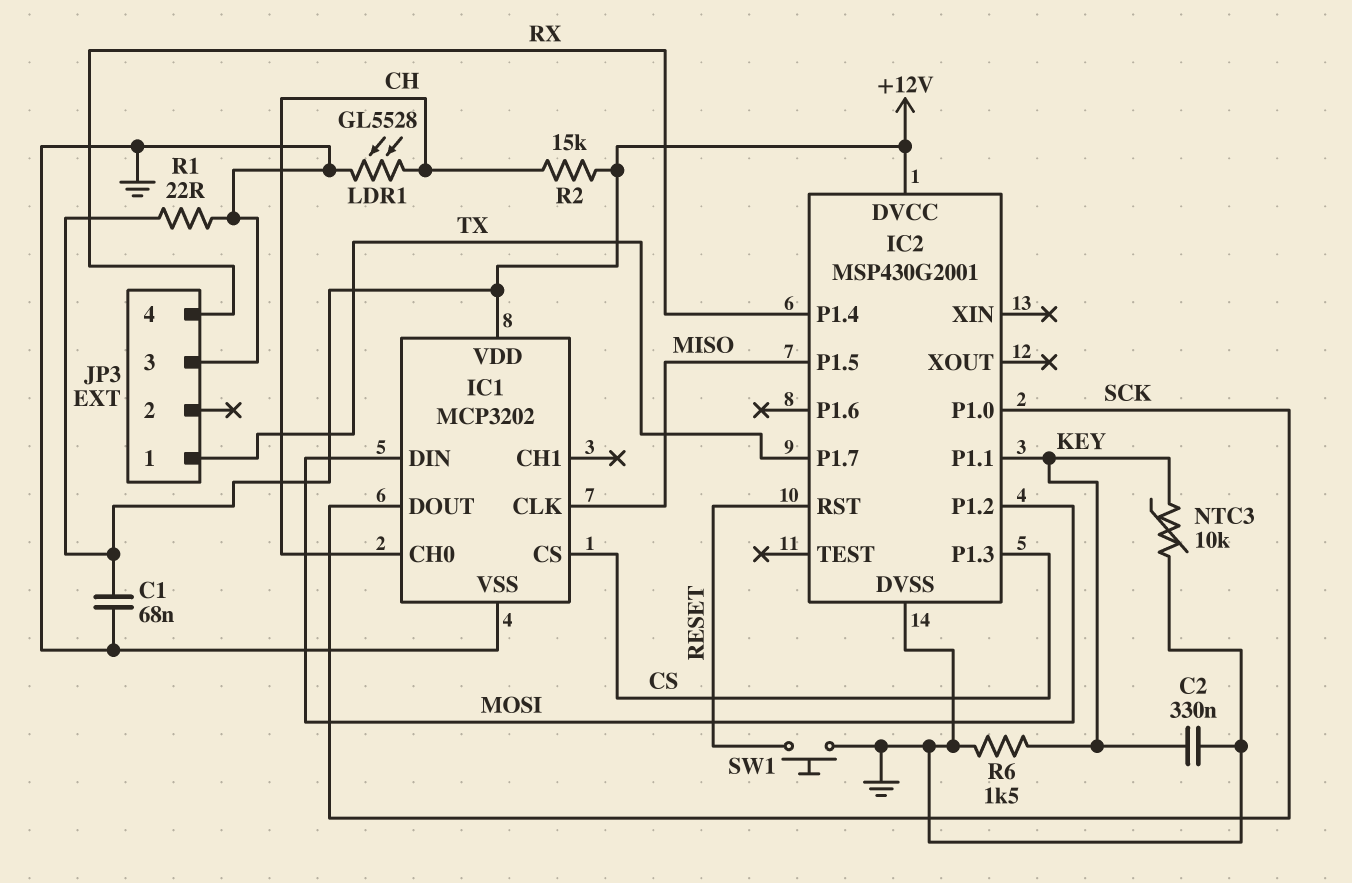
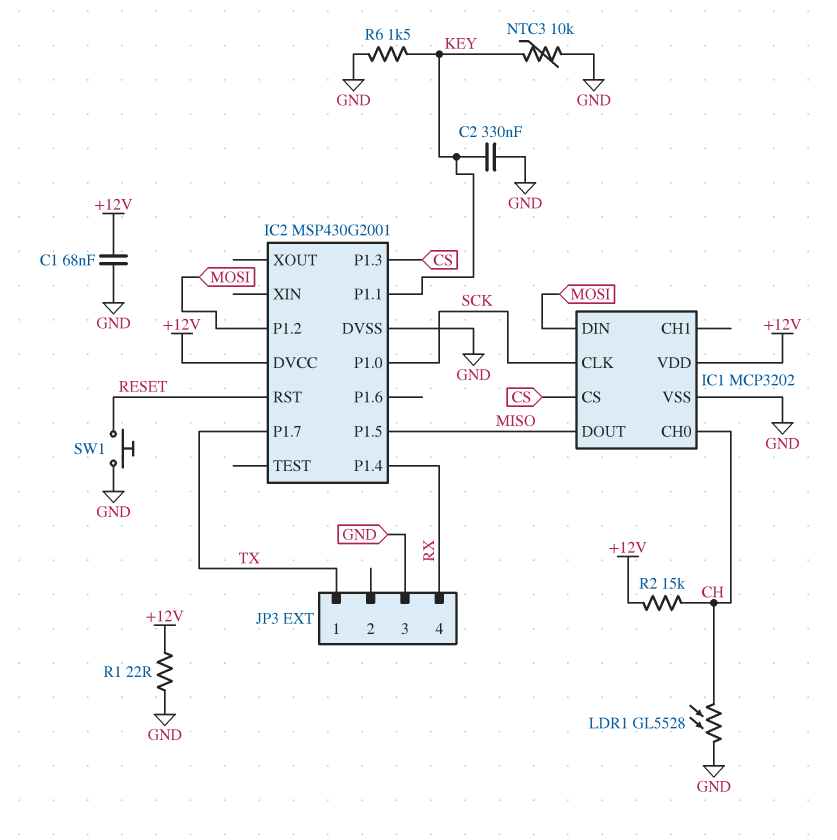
IC1 pin CLK: MISO -> SCK
IC1 pin DOUT: SCK -> MISO

